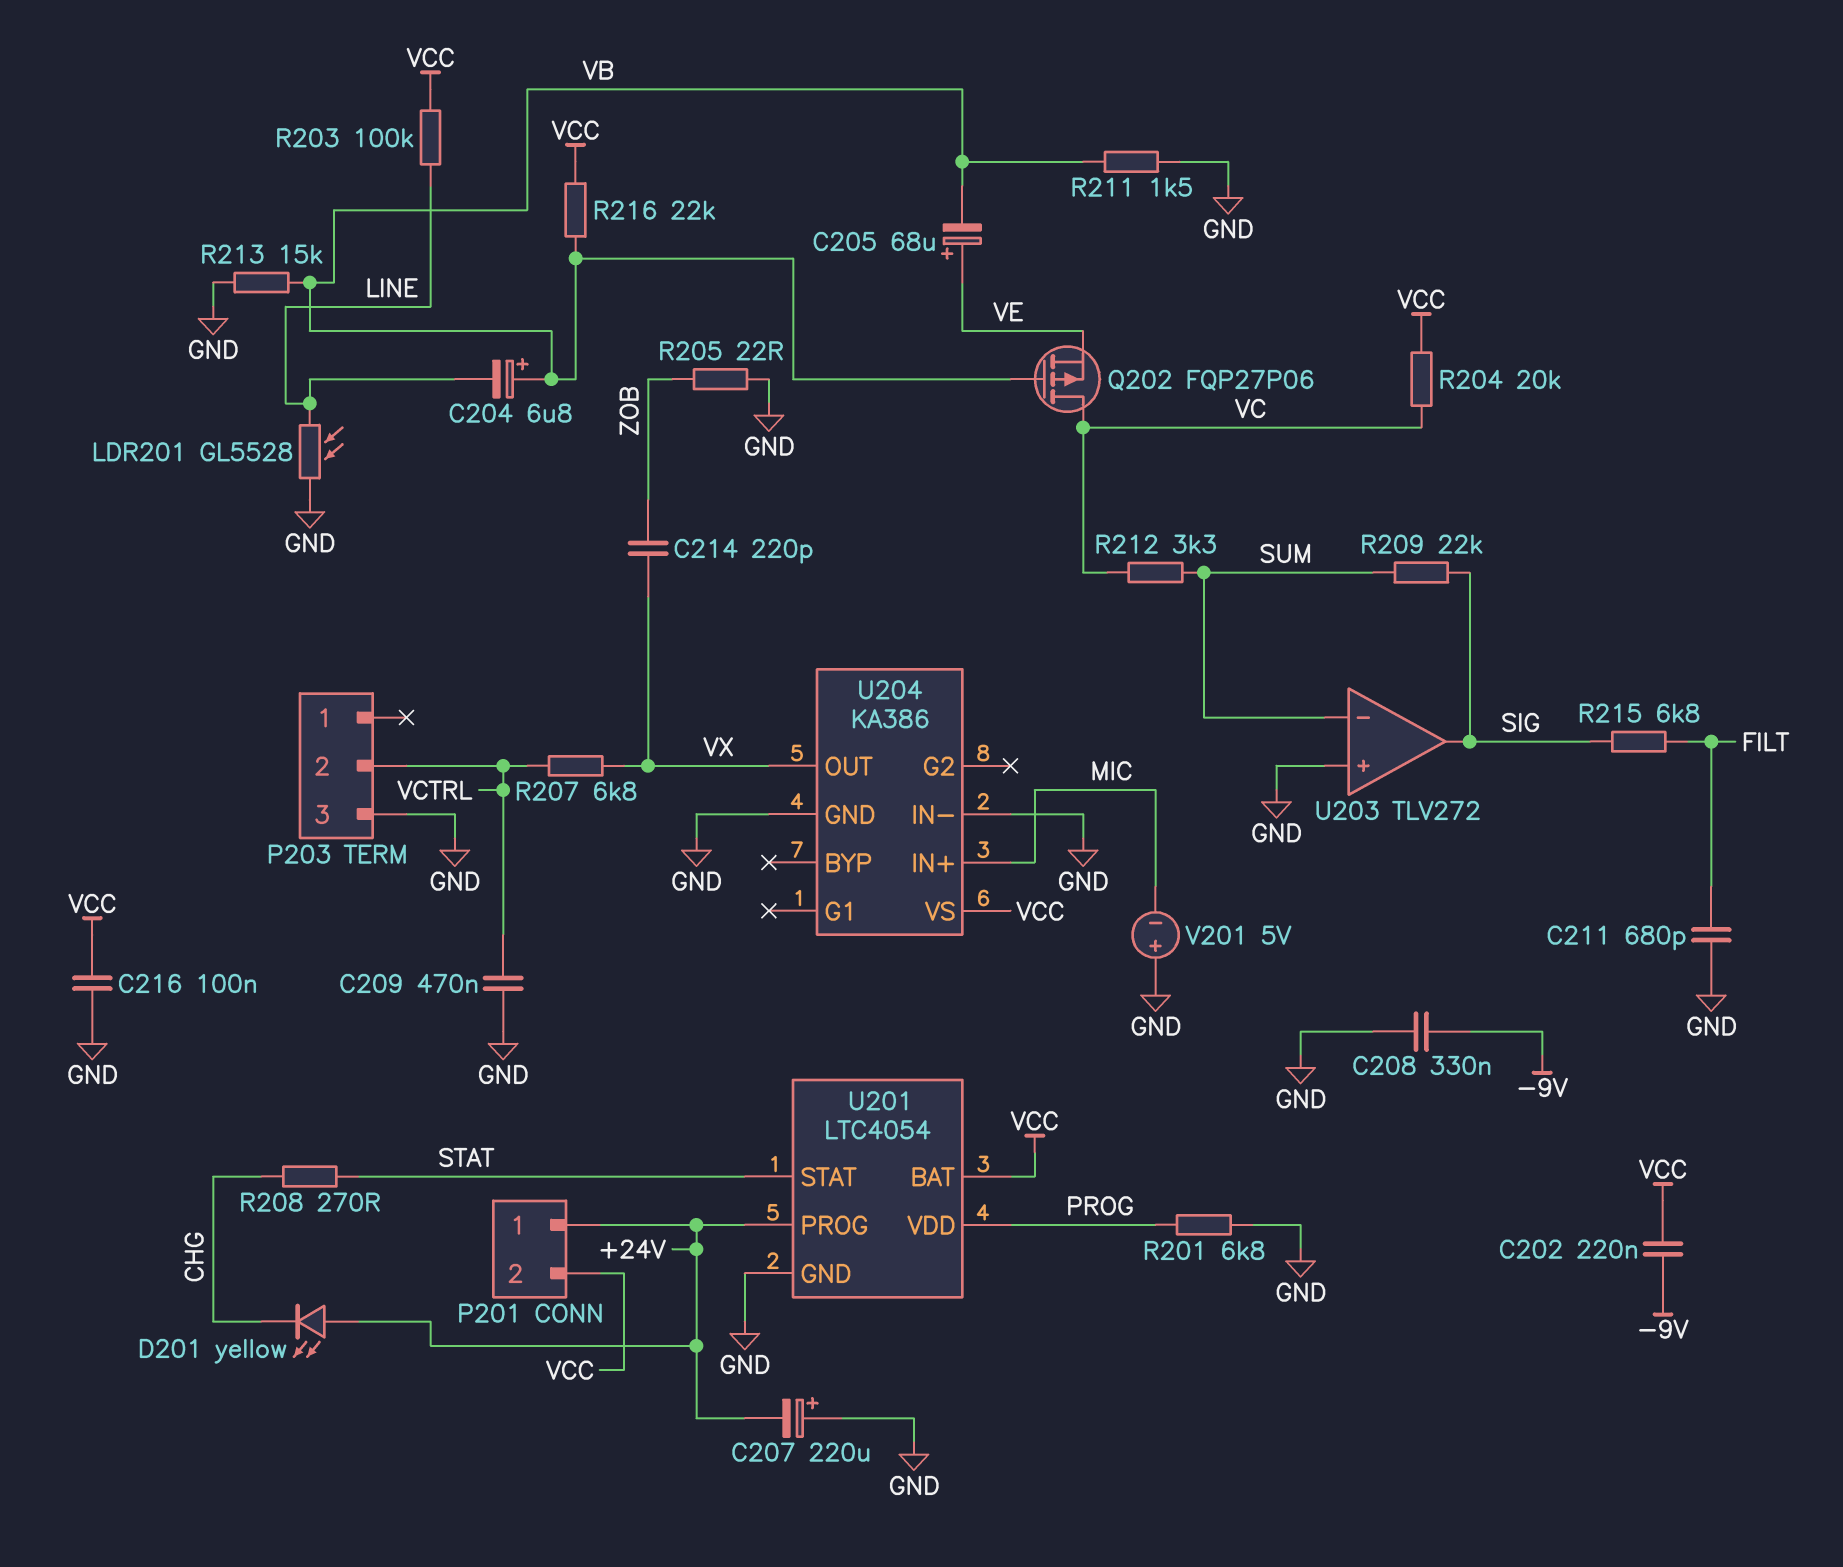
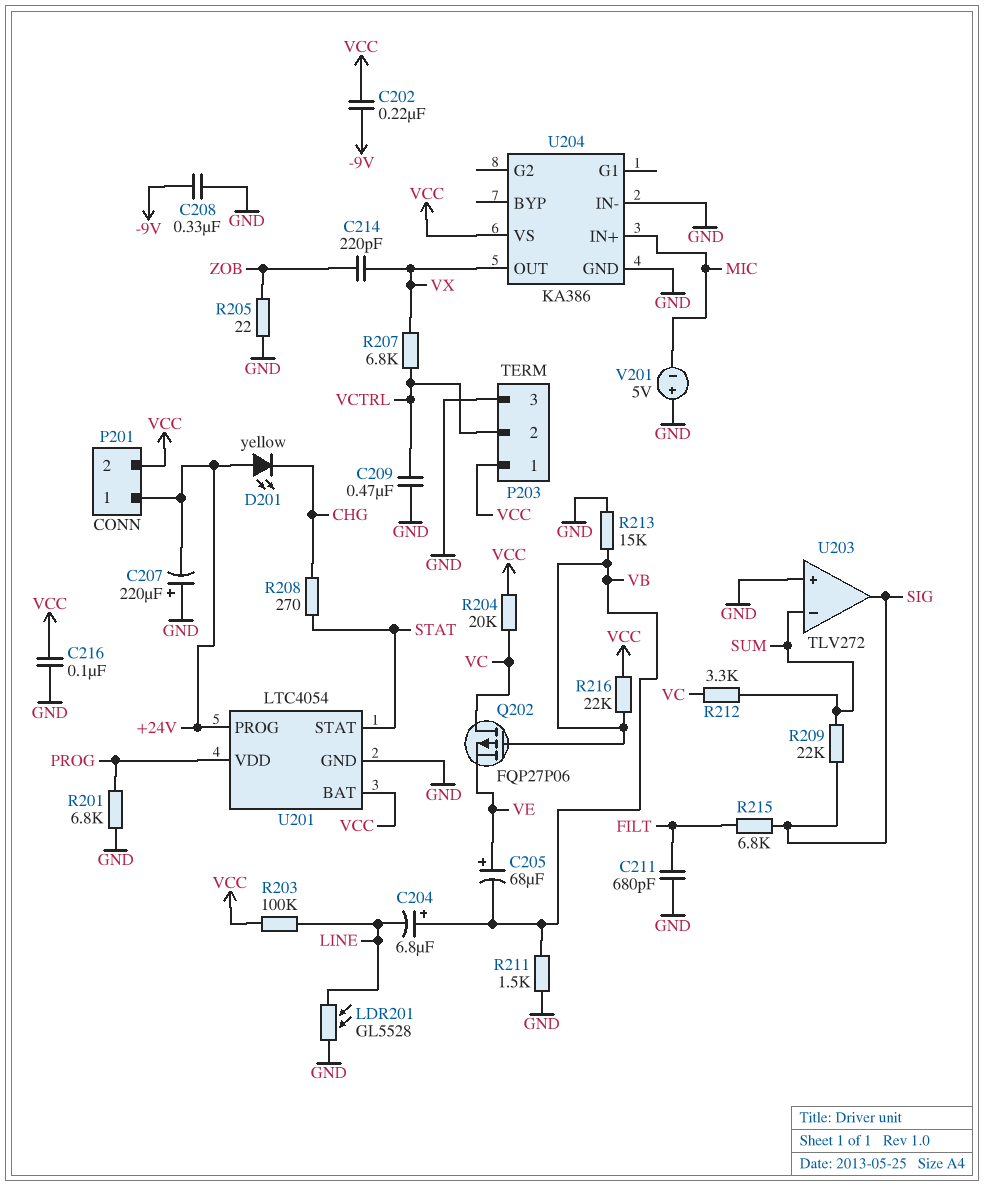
P203 pin 1: none -> VCC

